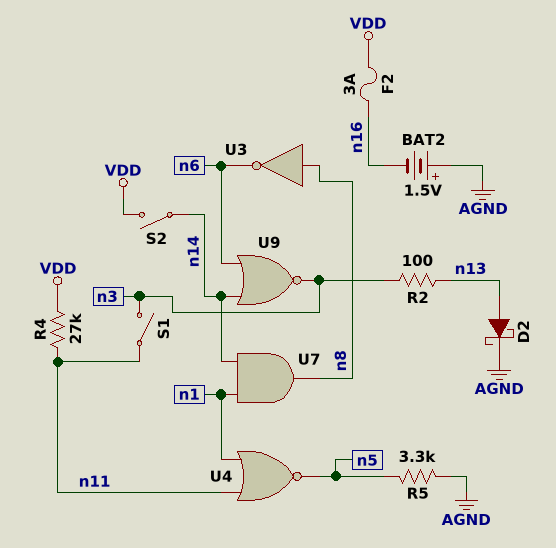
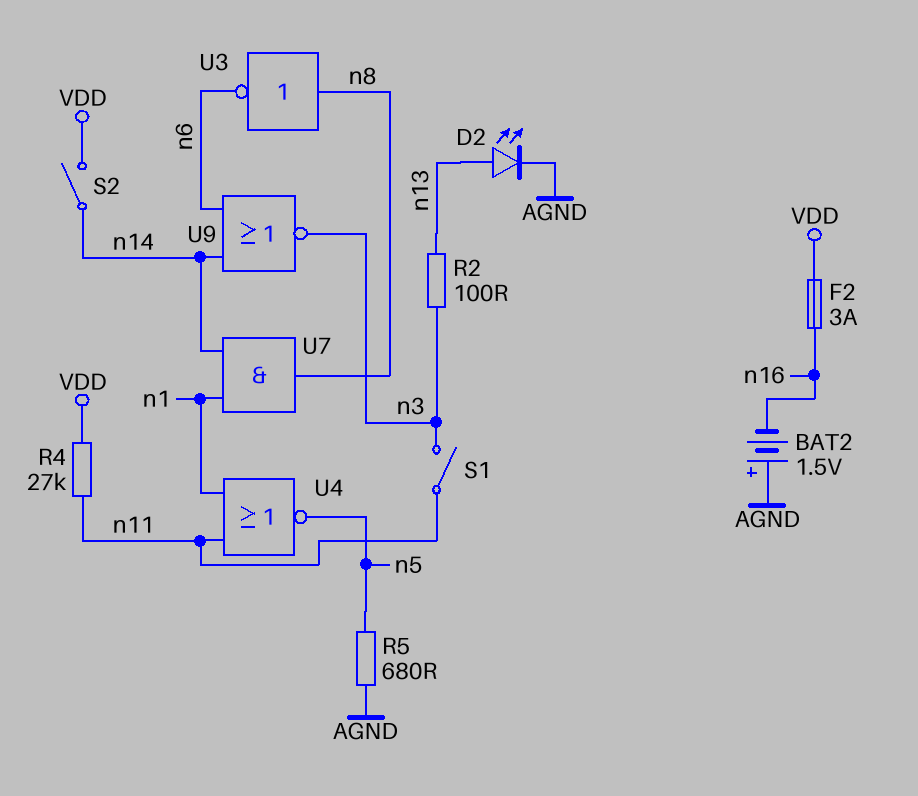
D2: schottky (A n13, K AGND) -> LED (A n13, K AGND)
R5: 3.3k (AGND, n5) -> 680 (AGND, n5)

